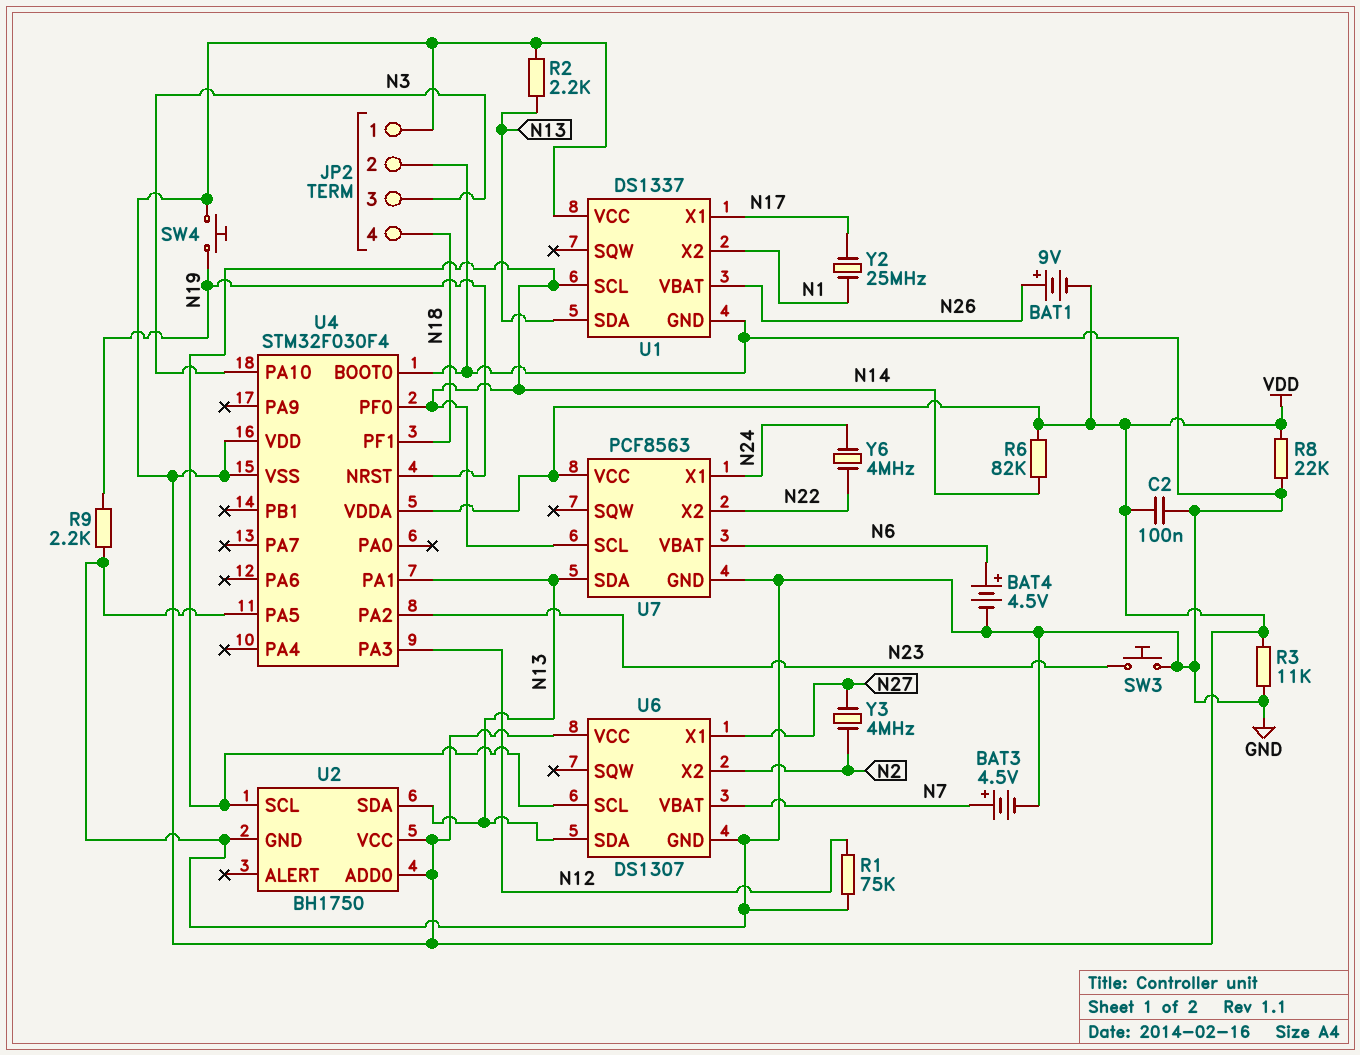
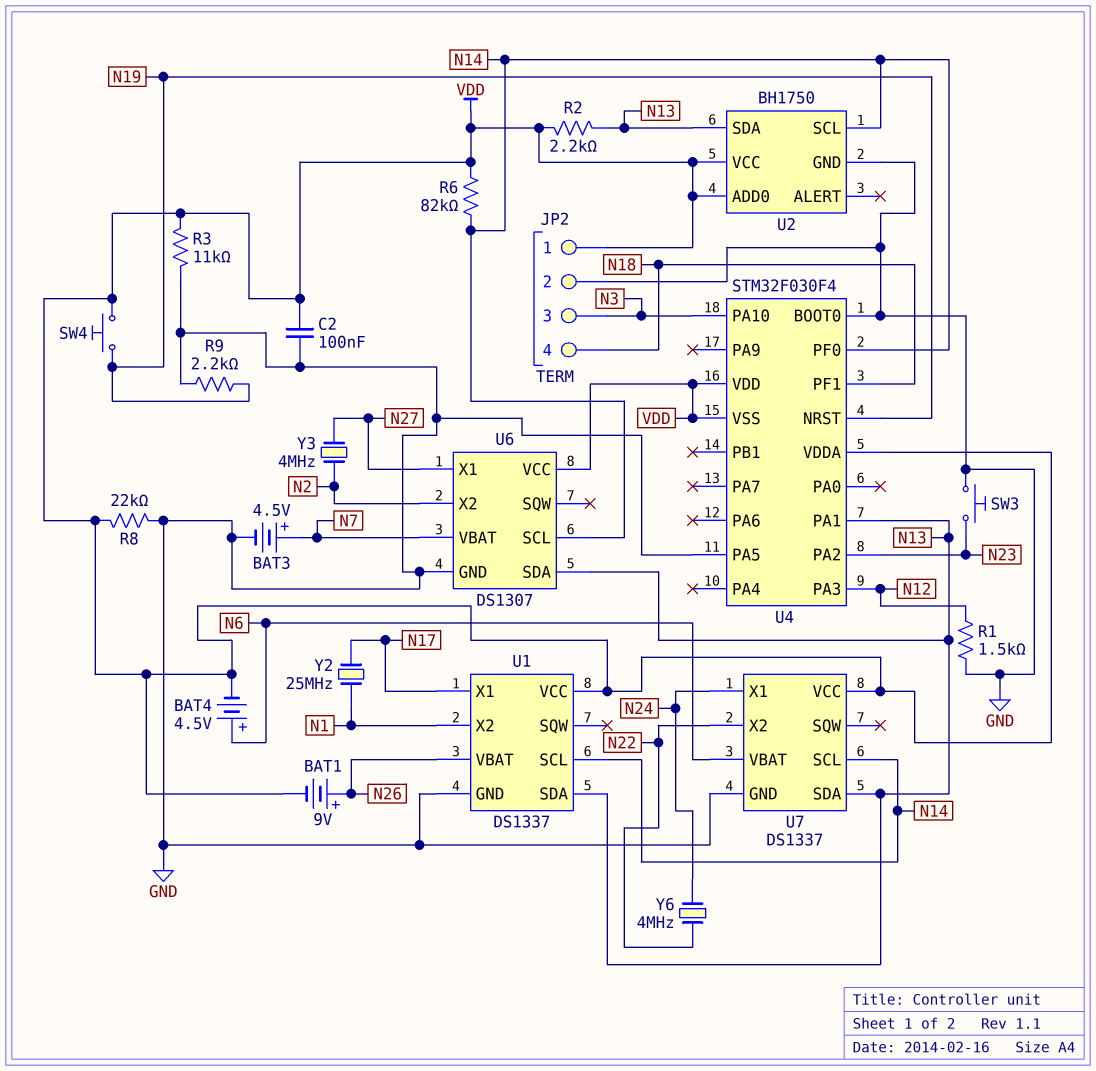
BAT4: 4.5V (plus N6, minus GND) -> 4.5V (plus N6, minus VDD)
R1: 75k (GND, N12) -> 1.5k (GND, N12)
U7: PCF8563 -> DS1337

